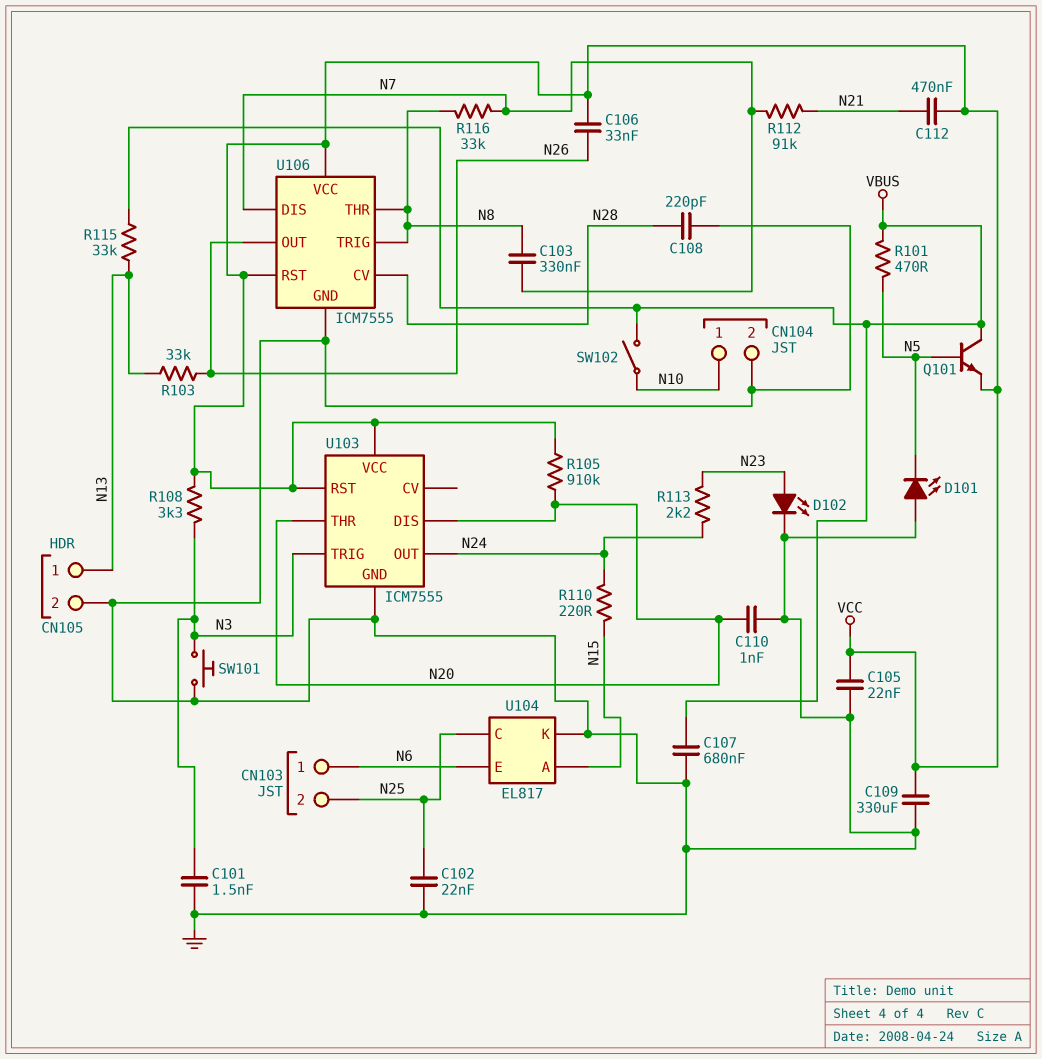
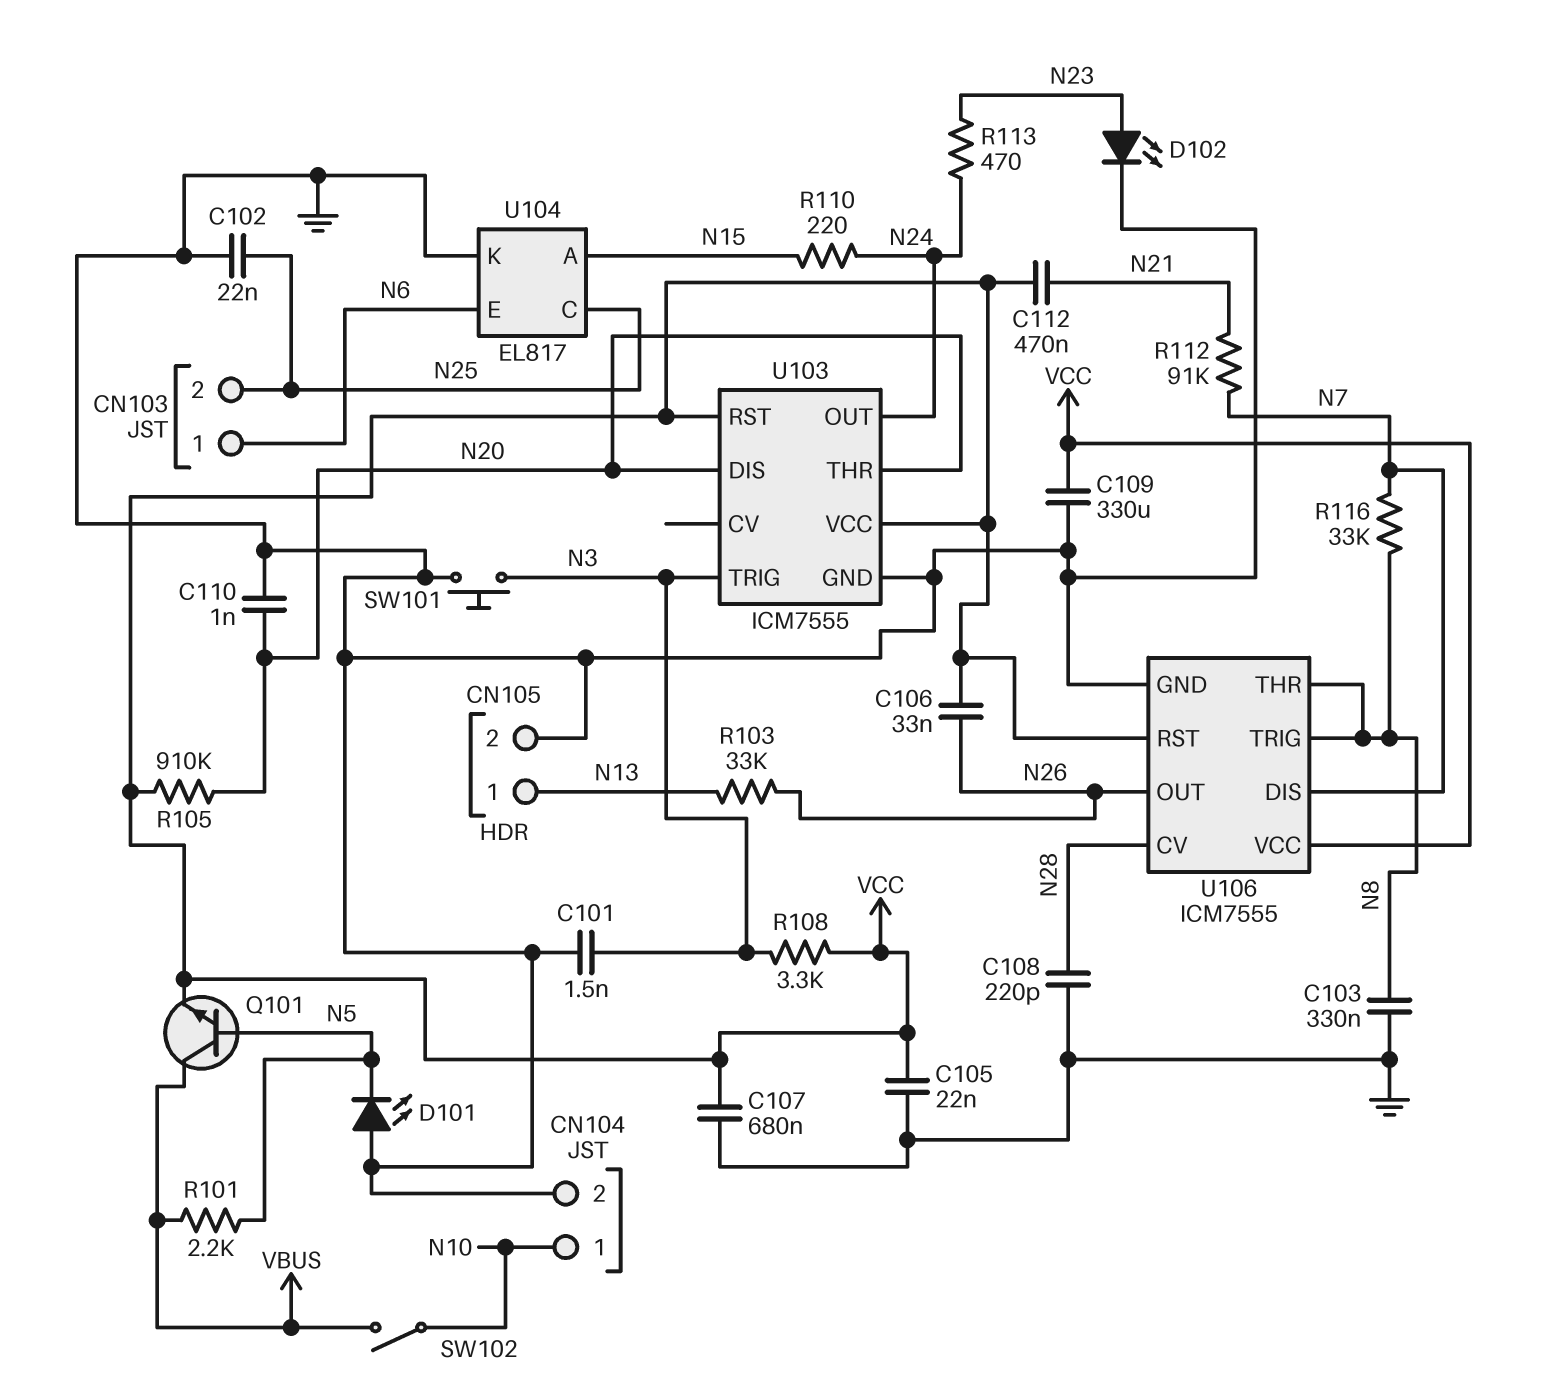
C103: 330nF (N7, N8) -> 330nF (GND, N8)
C107: 680nF (GND, VBUS) -> 680nF (GND, VCC)
R101: 470 (N5, VBUS) -> 2.2k (N5, VBUS)
R113: 2.2k (N23, N24) -> 470 (N23, N24)
R115: 33k (N13, VBUS) -> none

